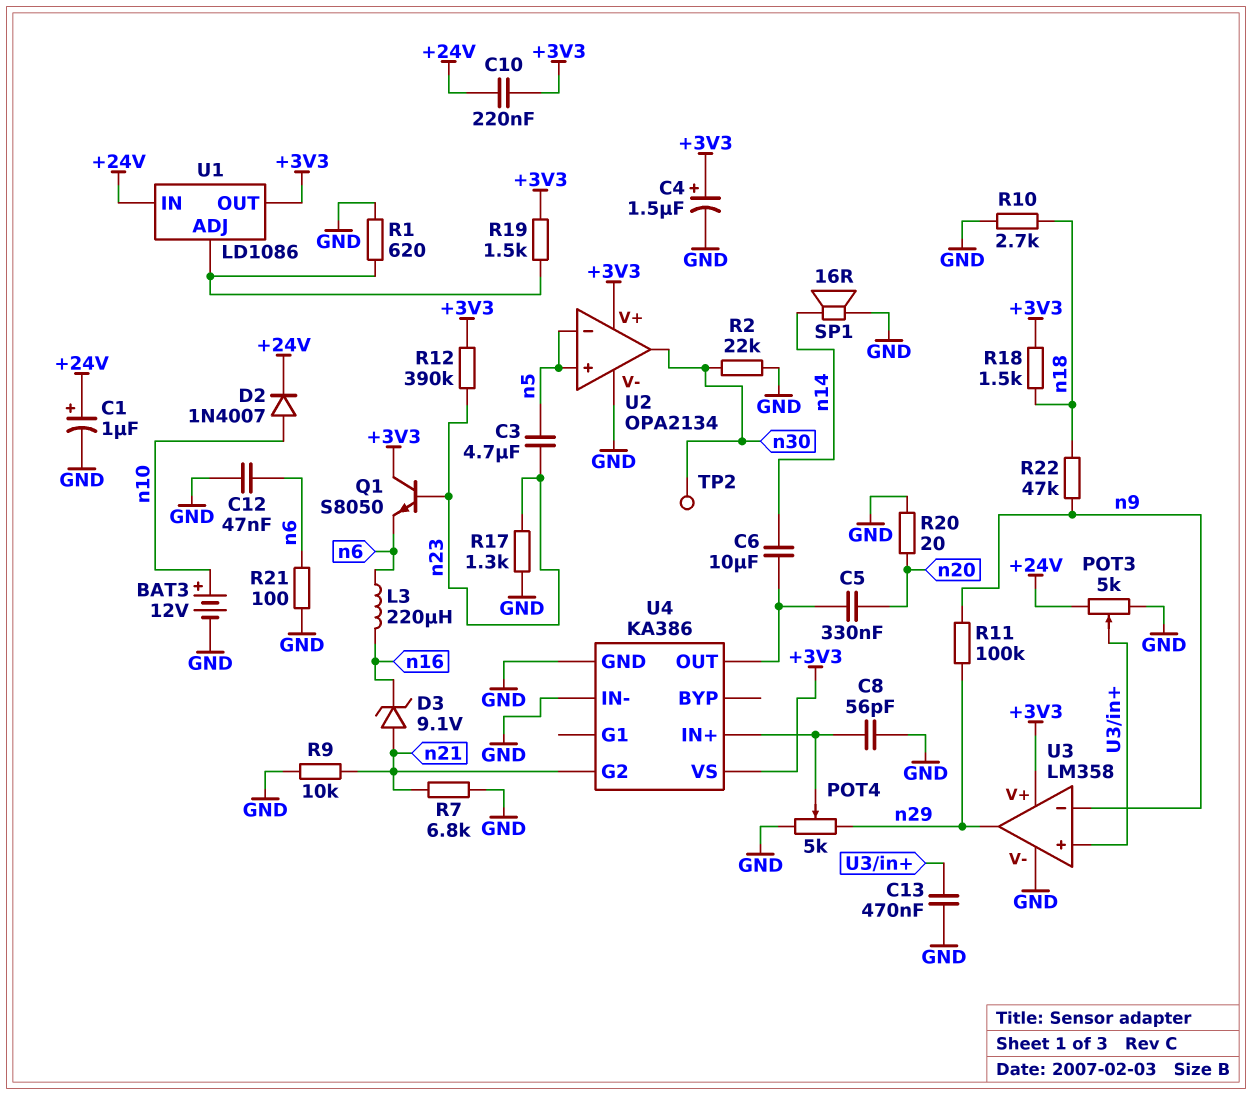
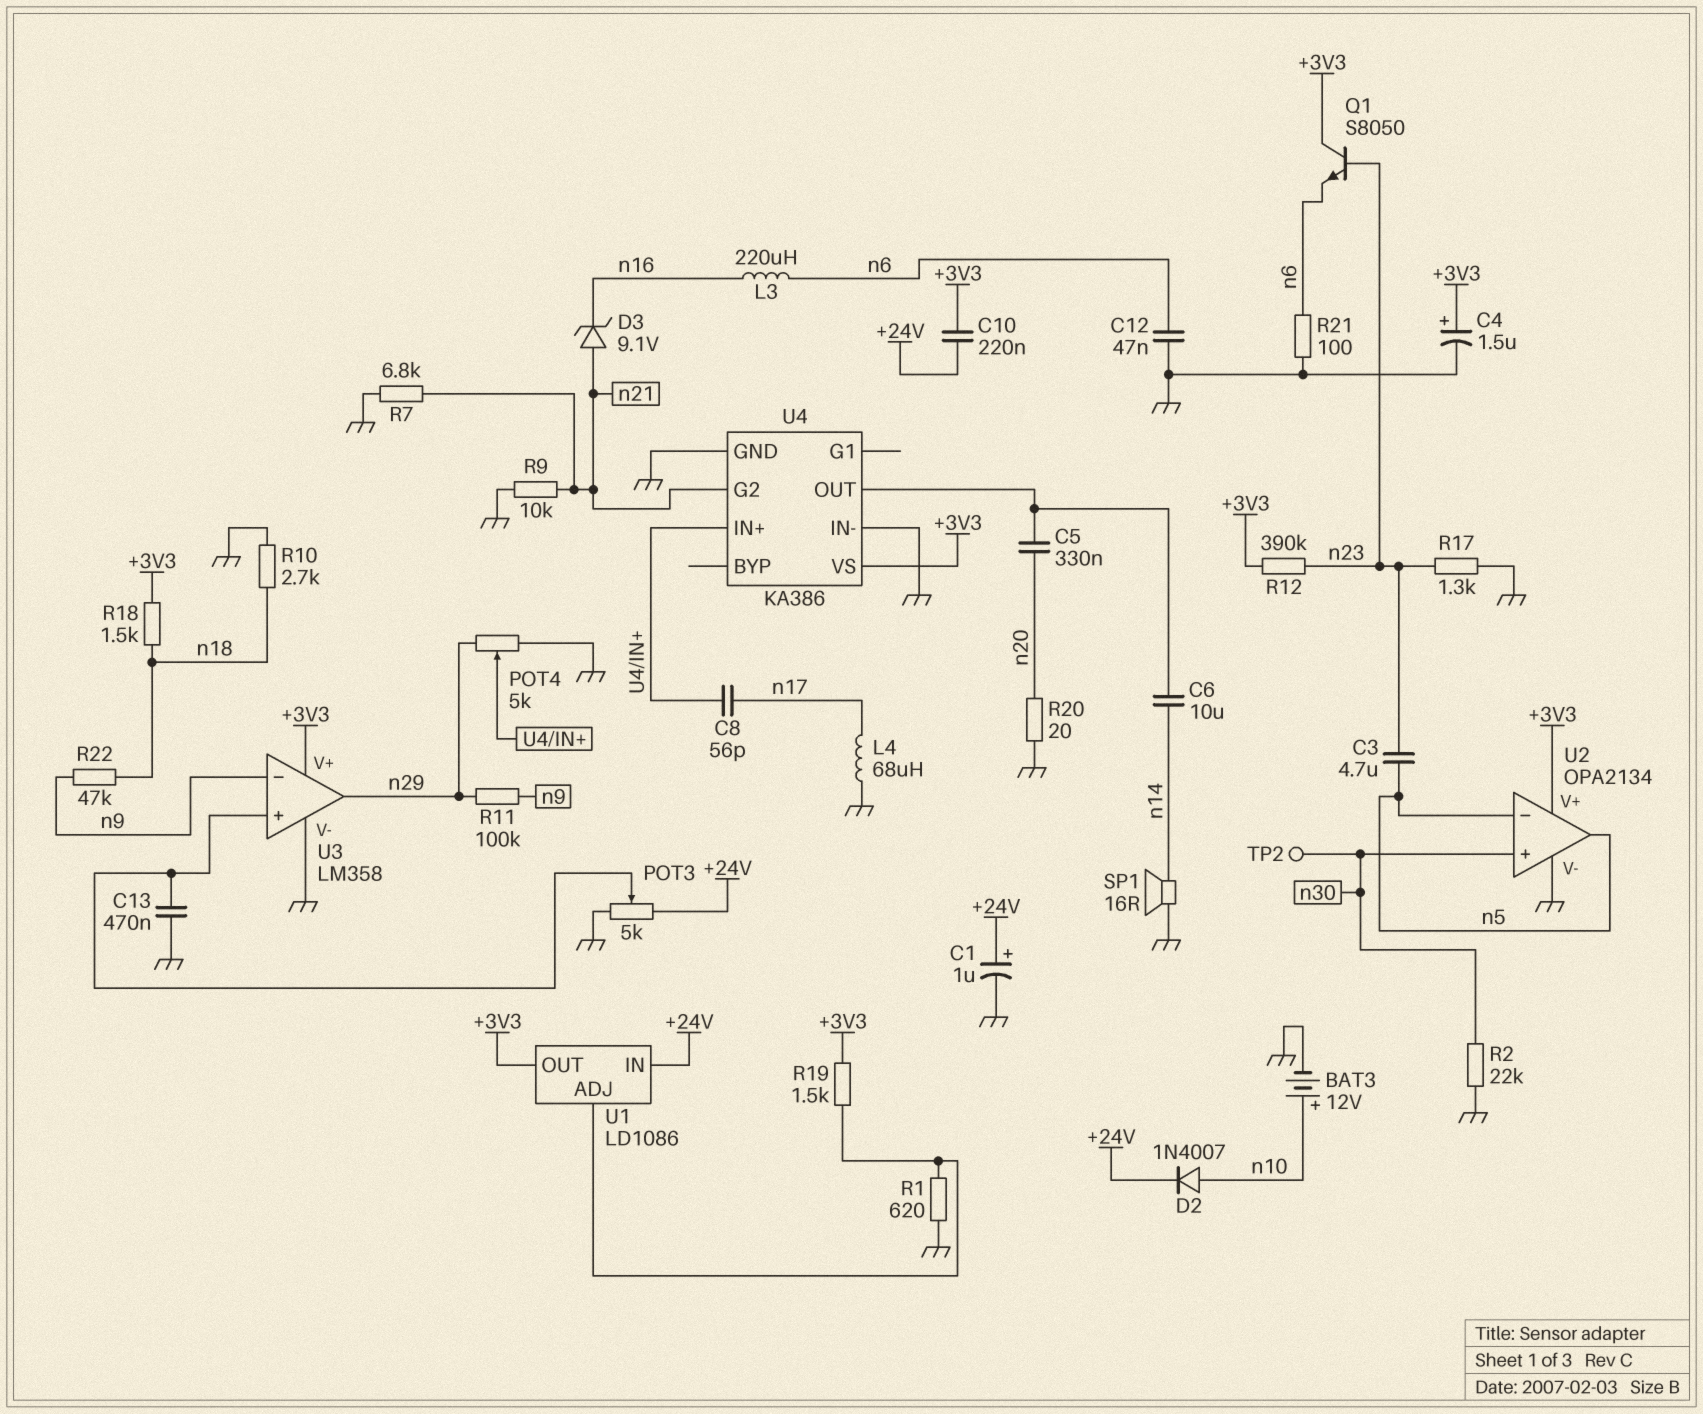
C8: 56pF (GND, U4/IN+) -> 56pF (U4/IN+, n17)
L4: none -> 68uH (GND, n17)
U2 pin in+: n5 -> n30
U2 pin out: n30 -> n5

